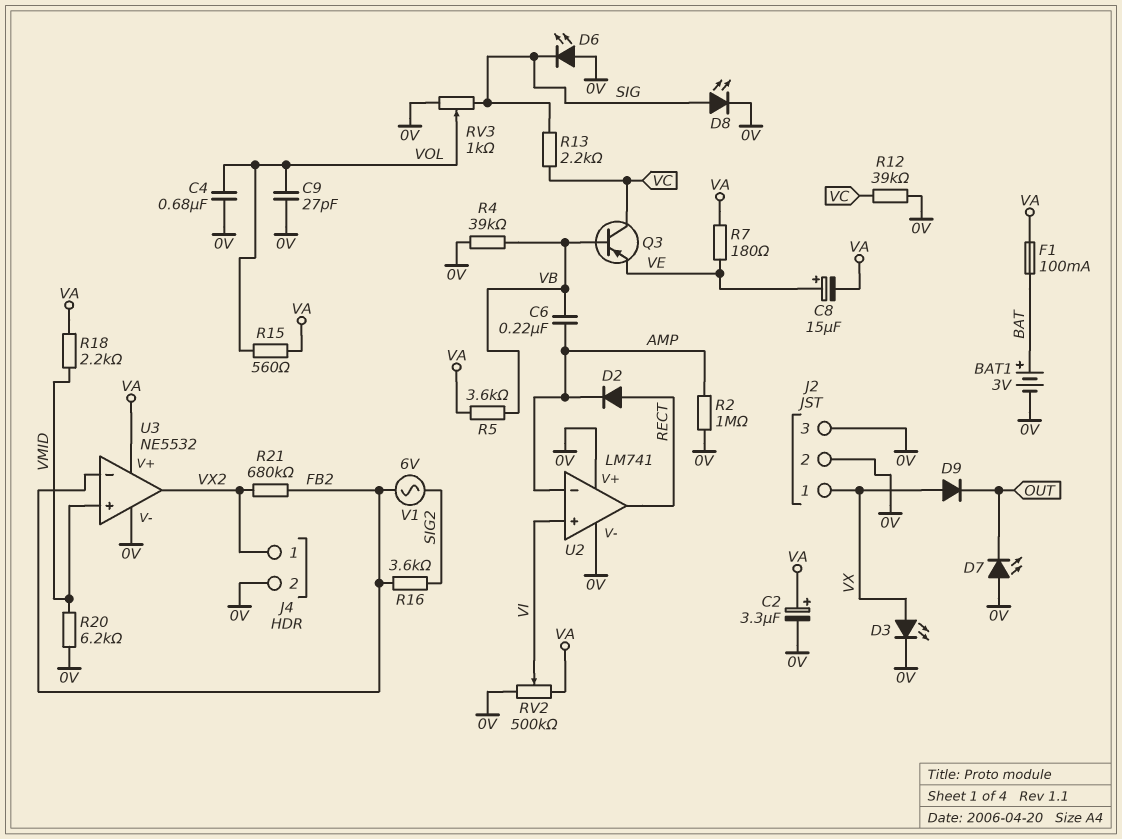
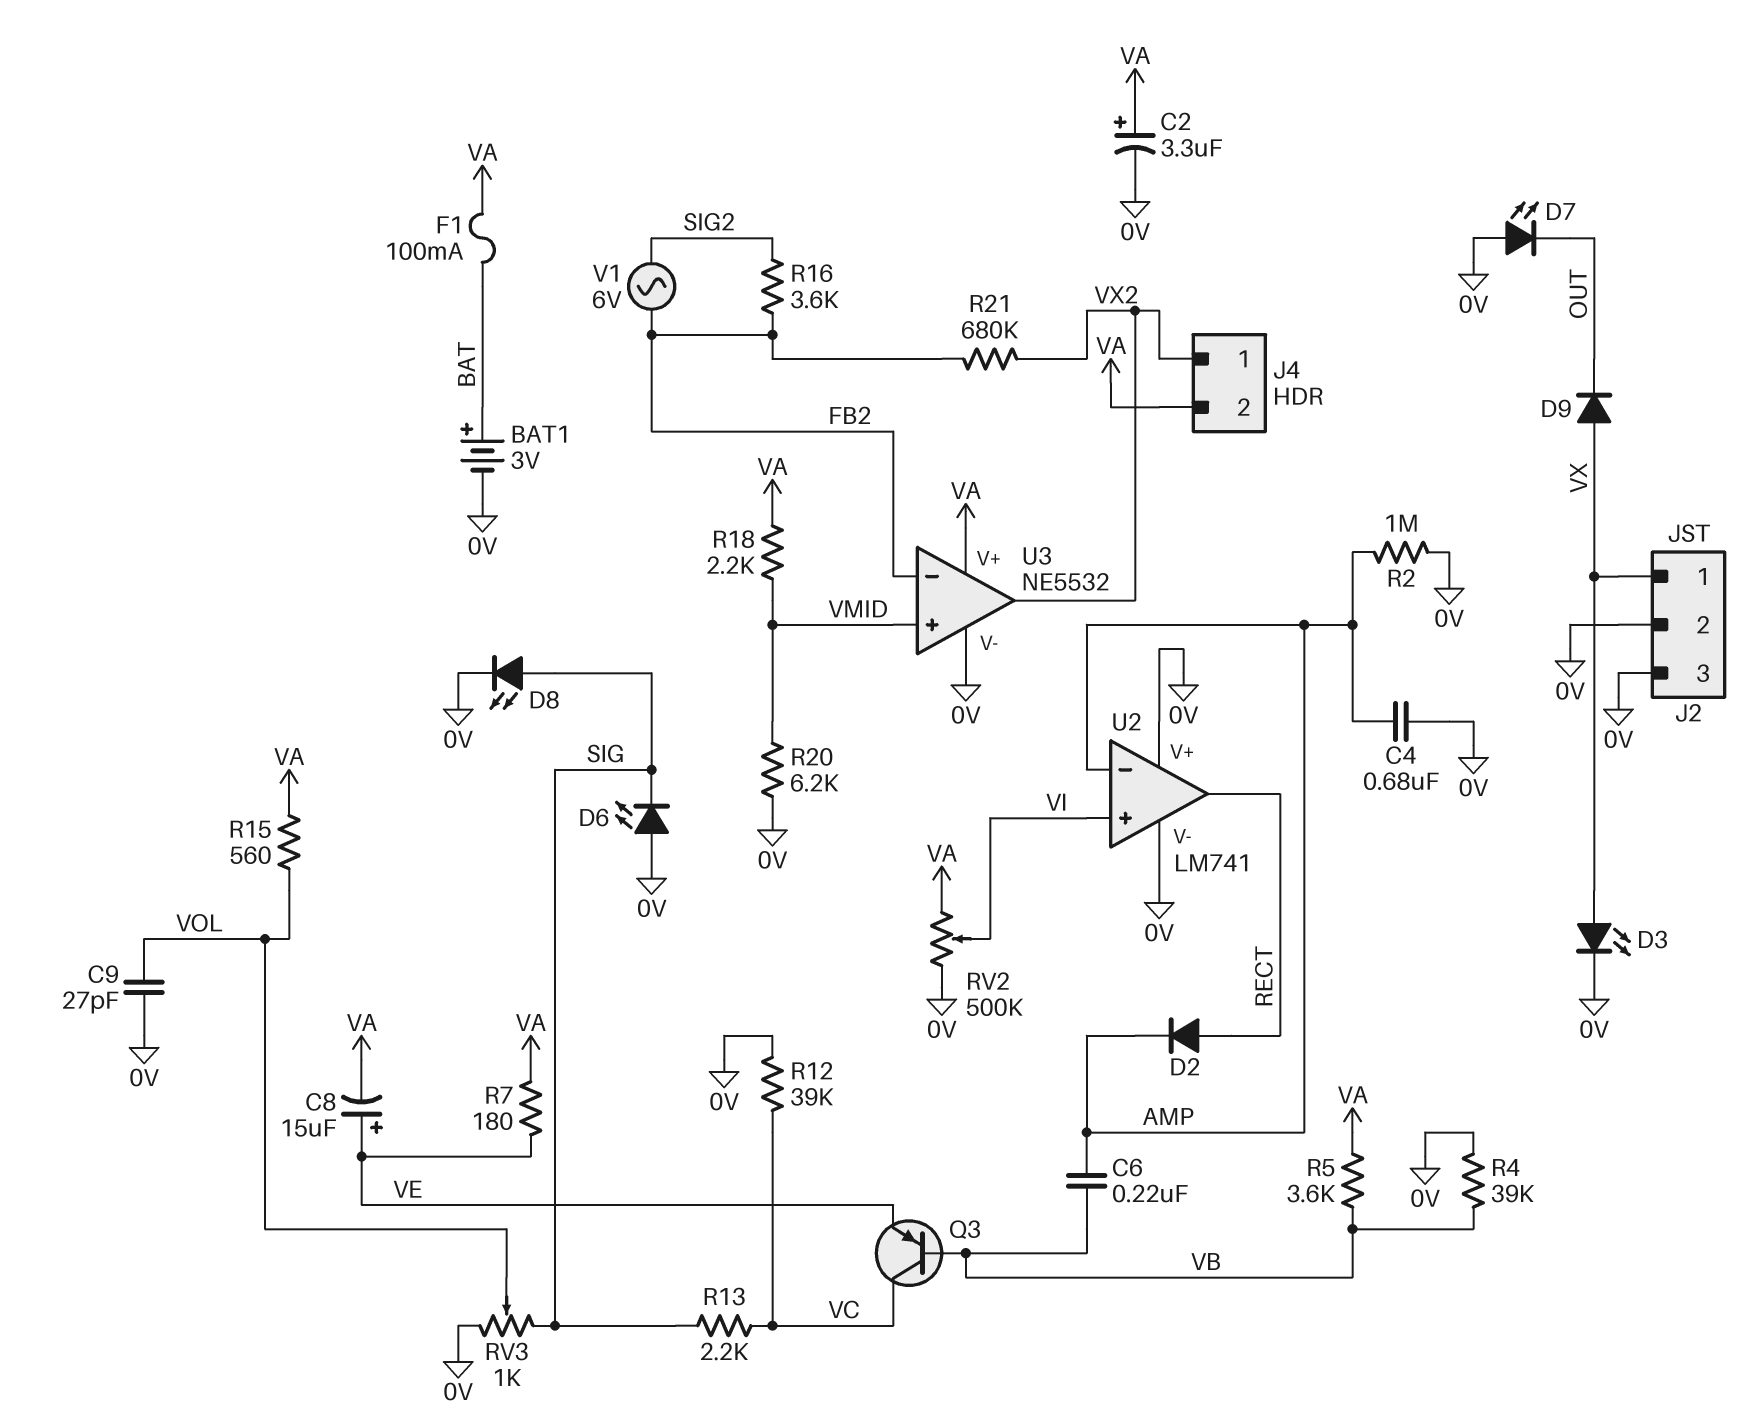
C4: 680nF (0V, VOL) -> 680nF (0V, AMP)
J4 pin 2: 0V -> VA

